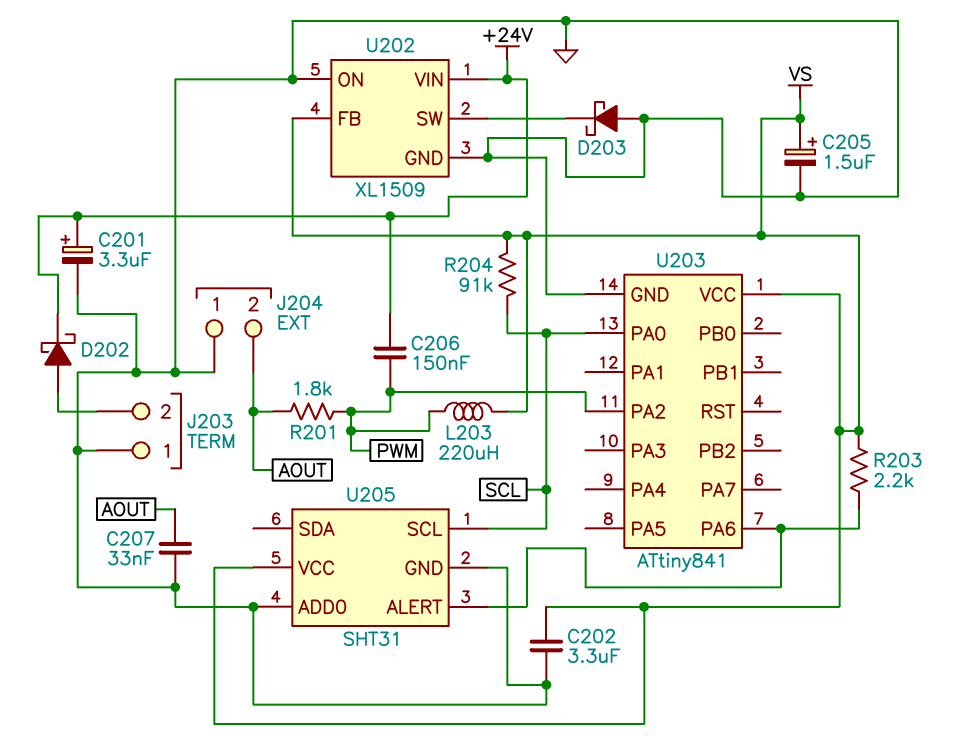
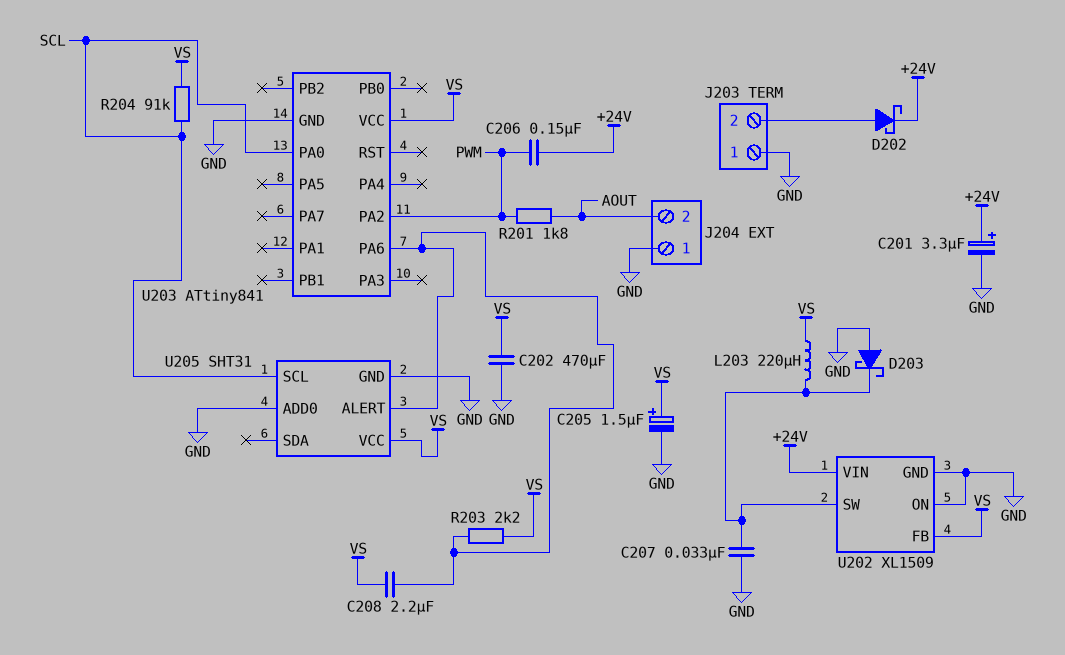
C202: 3.3uF (GND, VS) -> 470uF (GND, VS)
C207: 33nF (AOUT, GND) -> 33nF (GND, U202/SW)
C208: none -> 2.2uF (U203/PA6, VS)
L203: 220uH (PWM, VS) -> 220uH (U202/SW, VS)

